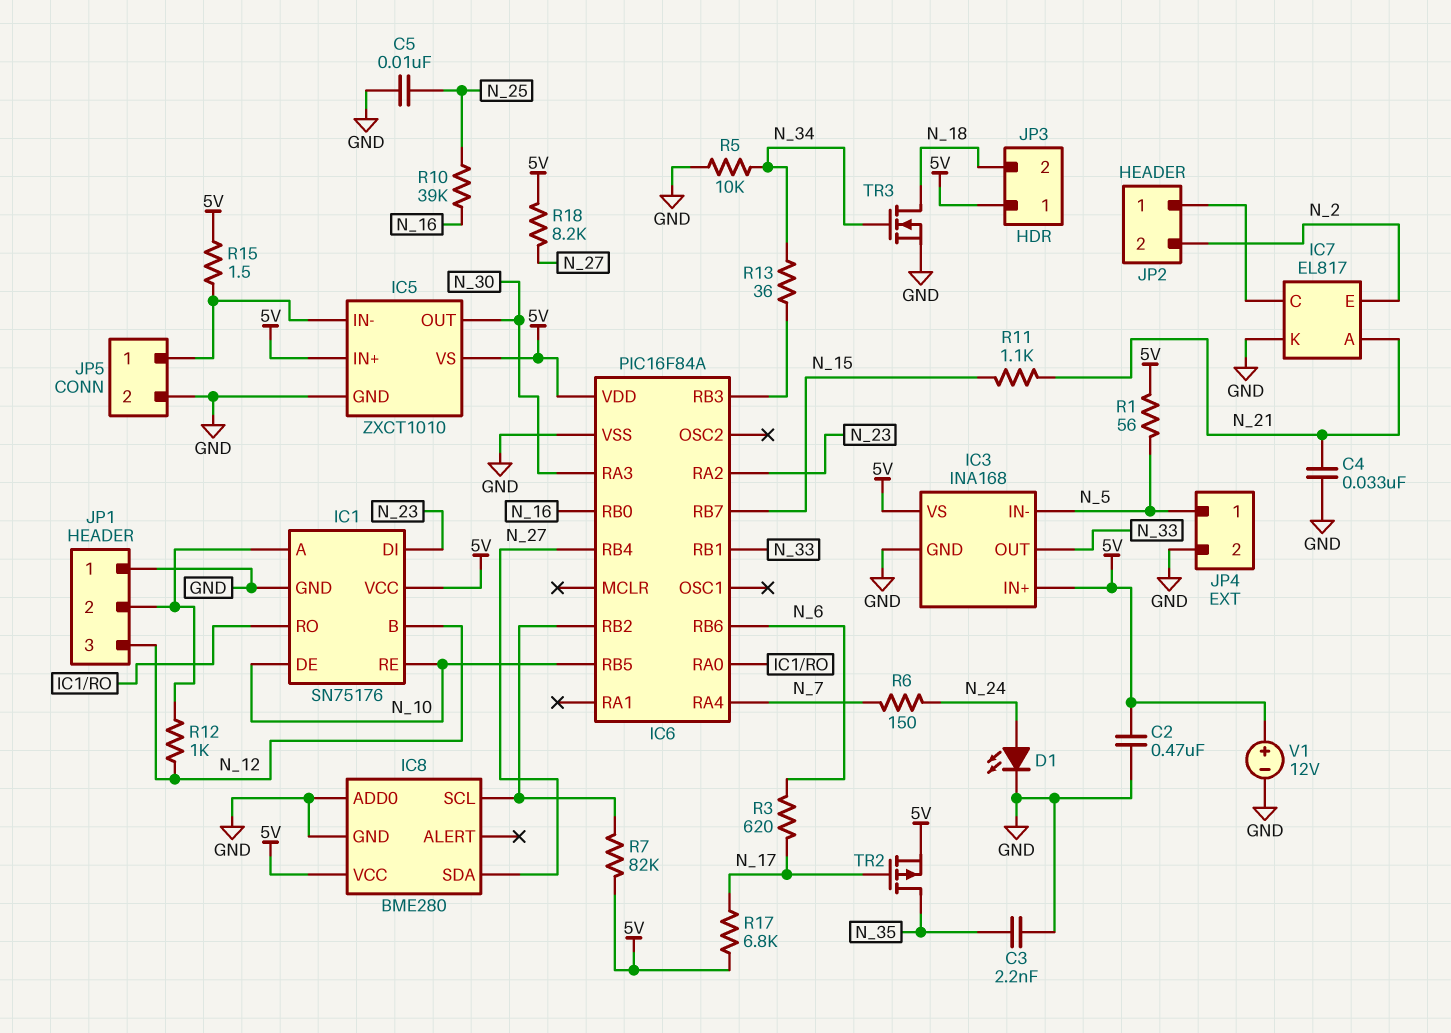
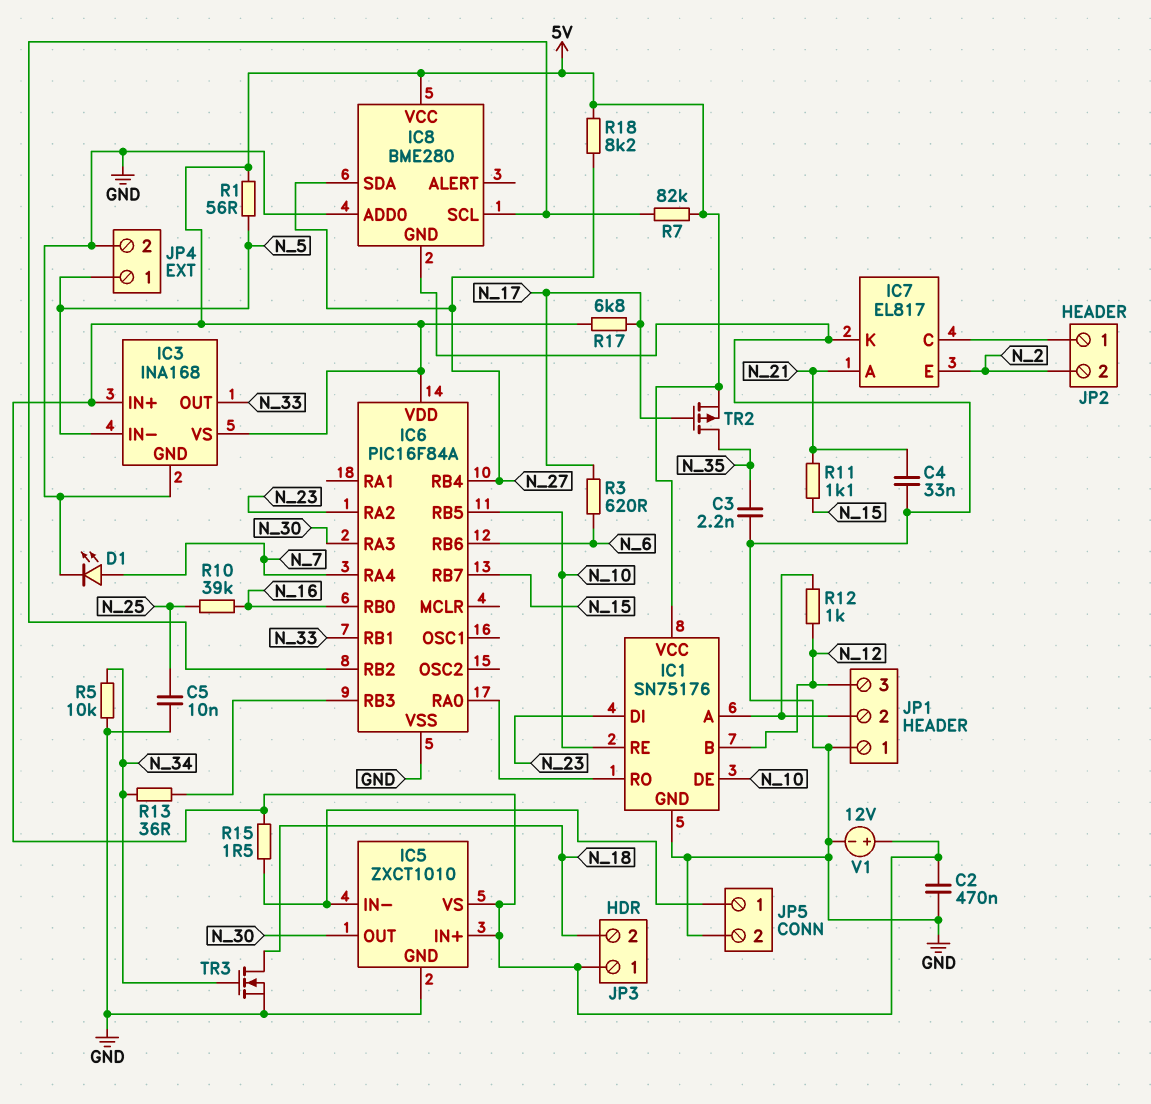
D1: LED (A N_24, K GND) -> LED (A N_7, K GND)
R6: 150 (N_7, N_24) -> none

